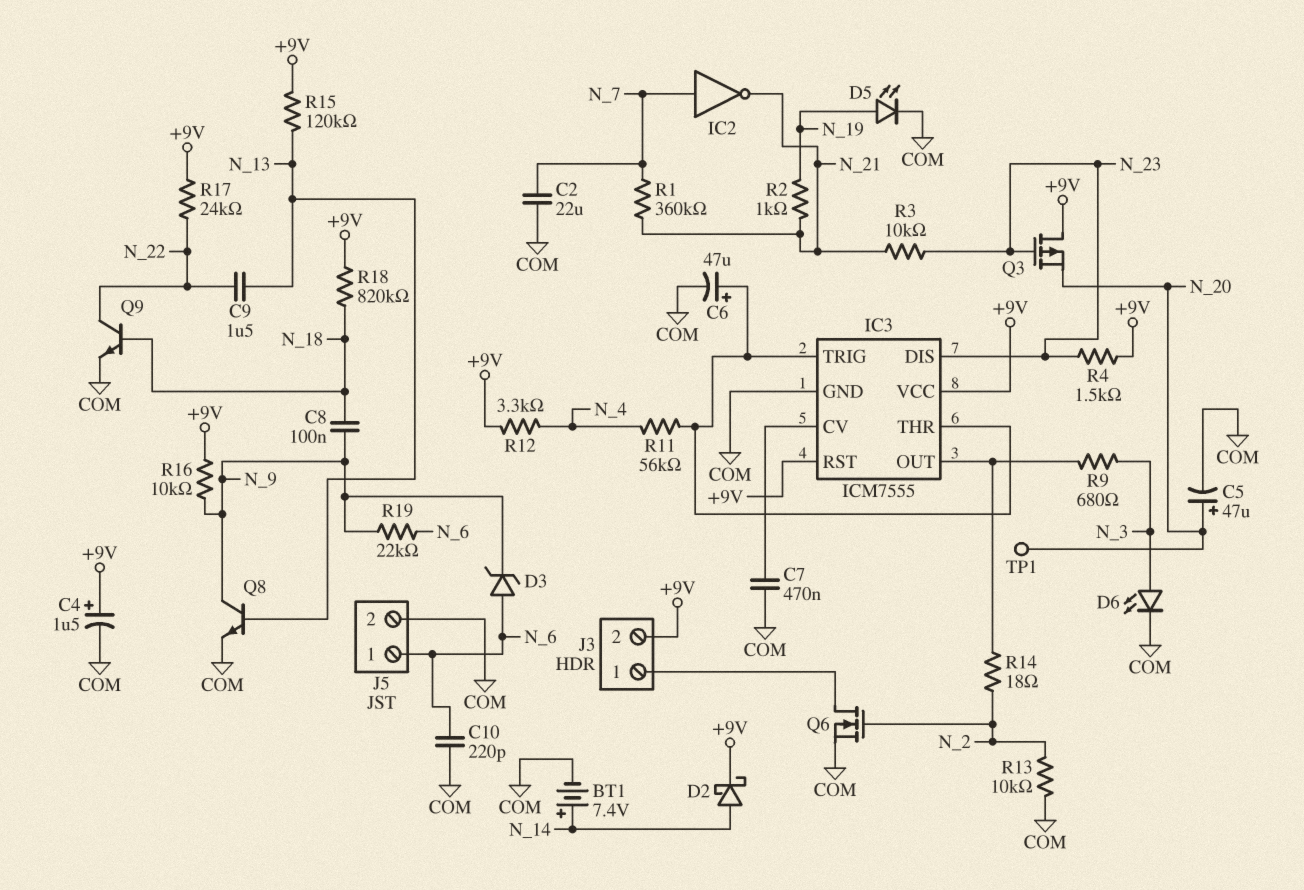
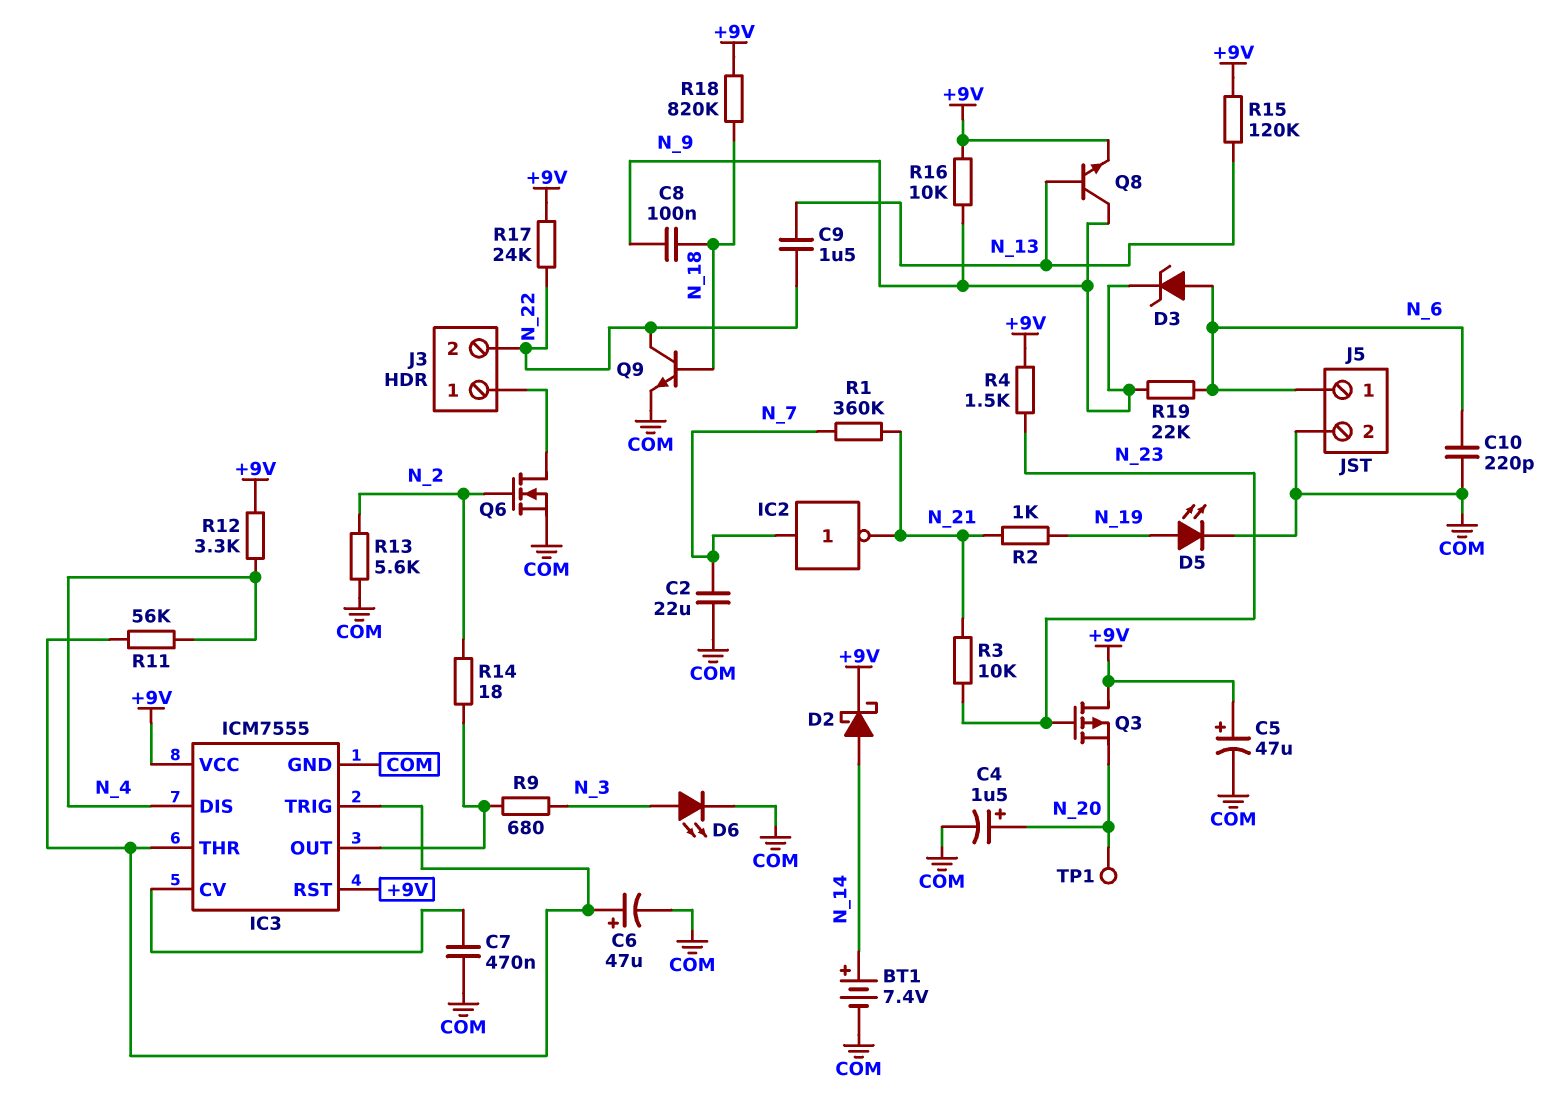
C4: 1.5uF (plus +9V, minus COM) -> 1.5uF (plus N_20, minus COM)
C5: 47uF (plus N_20, minus COM) -> 47uF (plus +9V, minus COM)
IC3 pin DIS: N_23 -> N_4
J3 pin 2: +9V -> N_22
Q8: NPN (B N_13, C N_9, E COM) -> NPN (B N_13, C N_9, E +9V)
R13: 10k (COM, N_2) -> 5.6k (COM, N_2)

